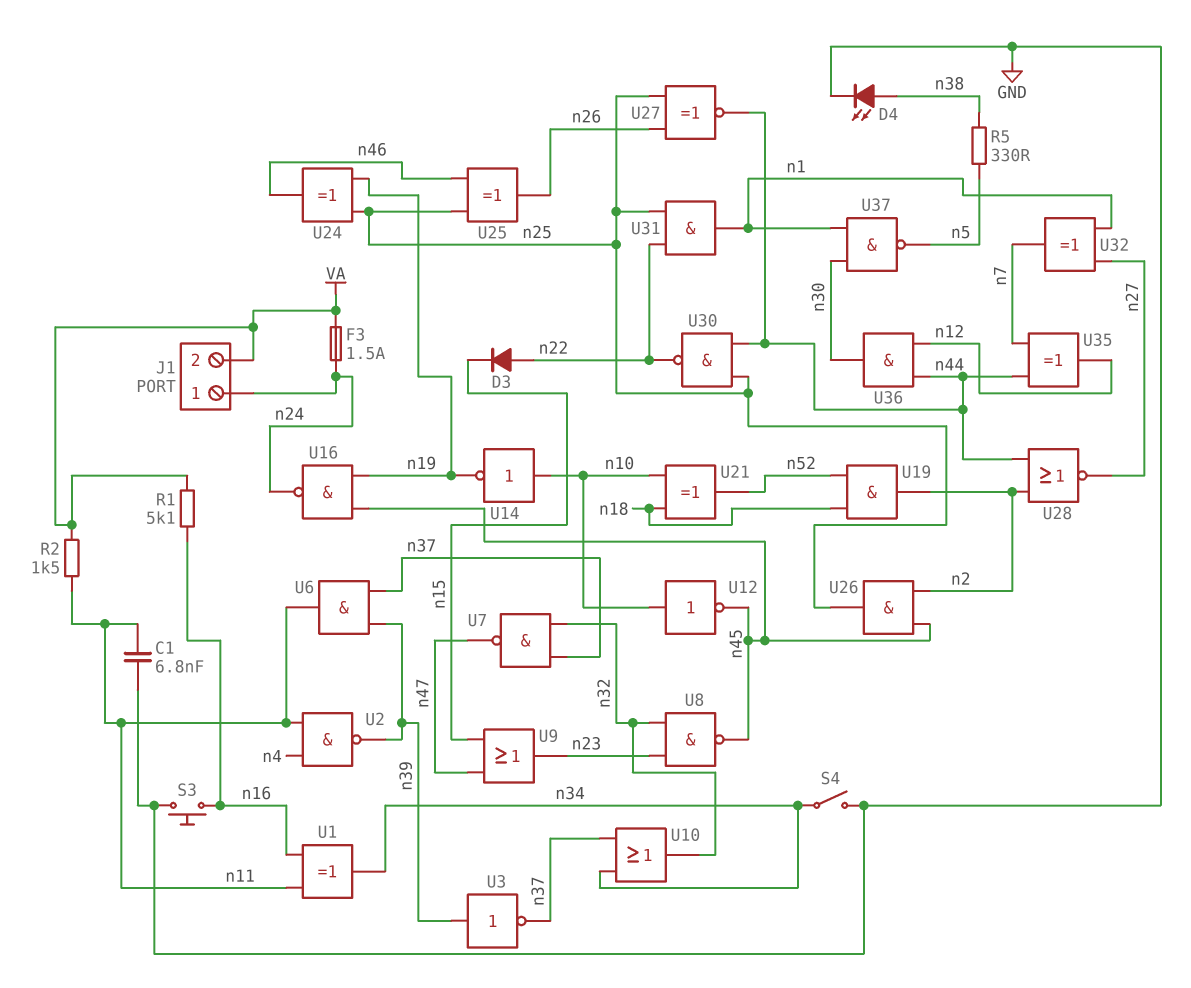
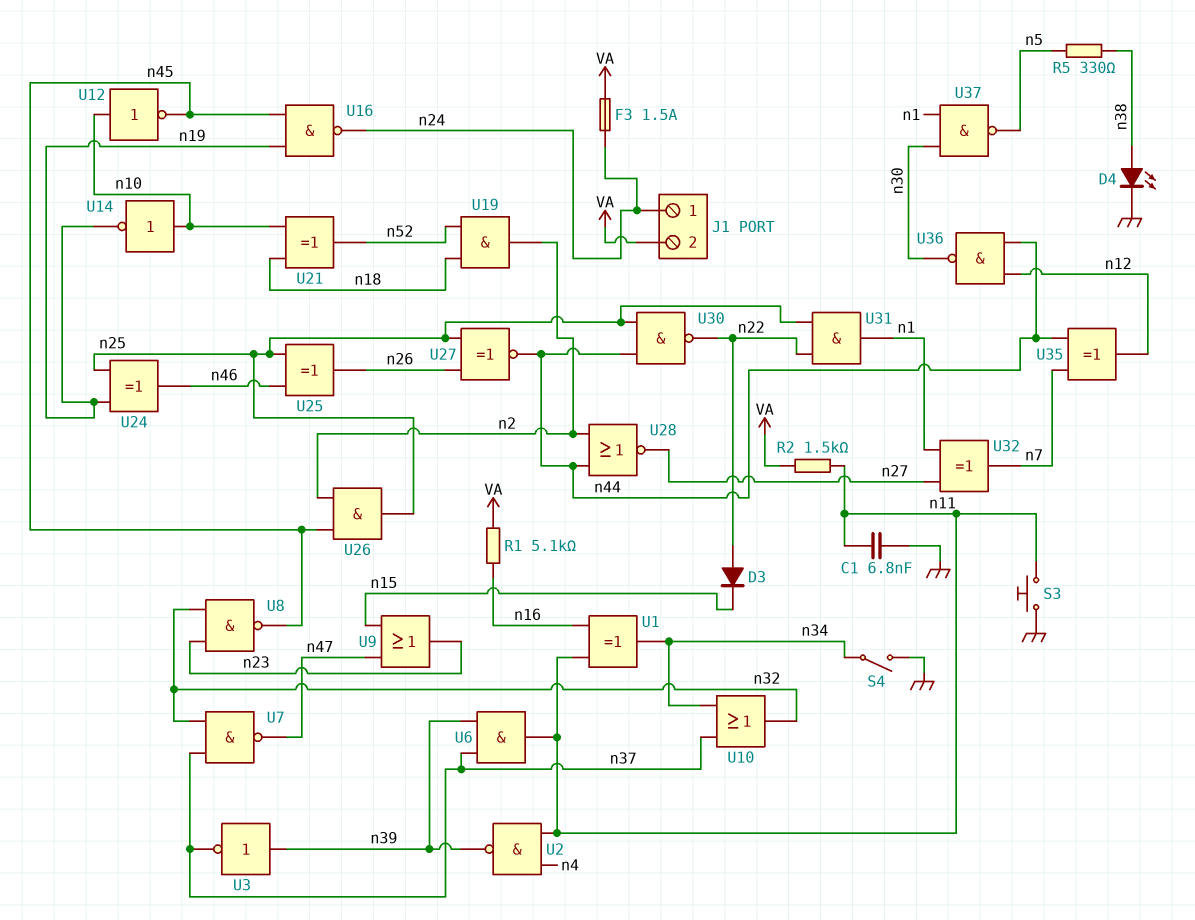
S3: button (GND, n16) -> button (GND, n11)
U36: AND (in n12, in n44, out n30) -> NAND (in n12, in n44, out n30)

